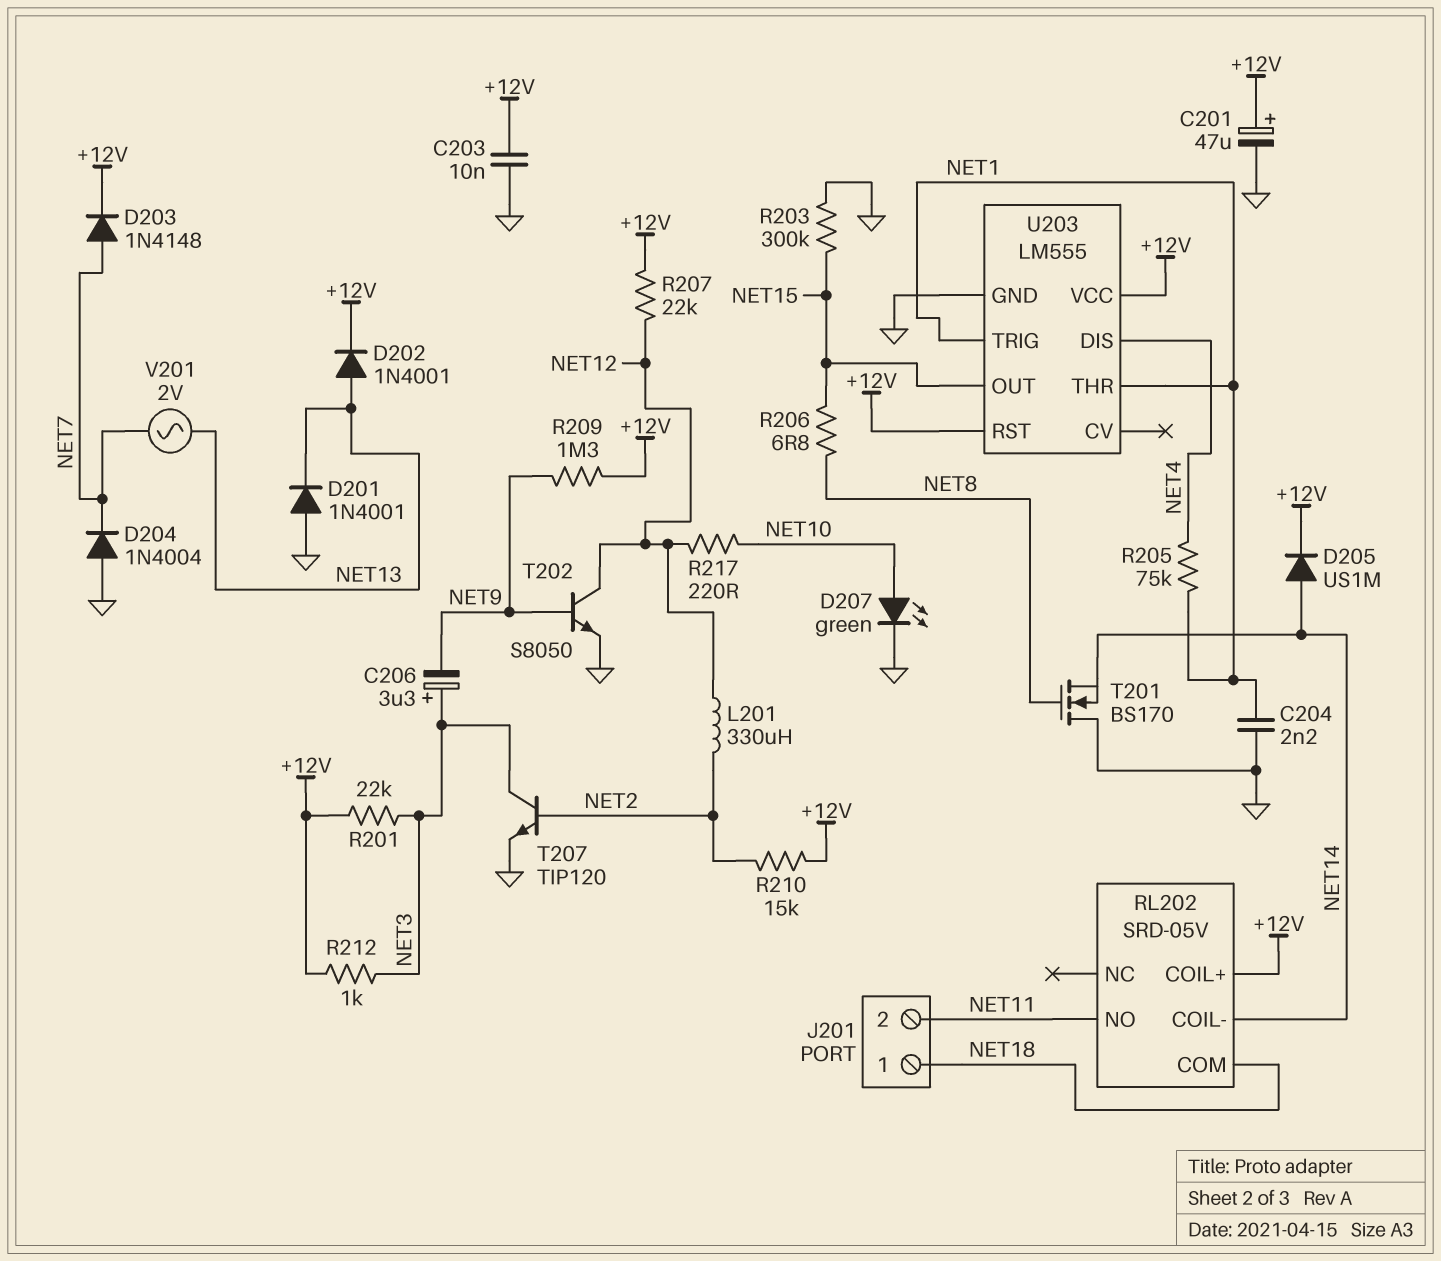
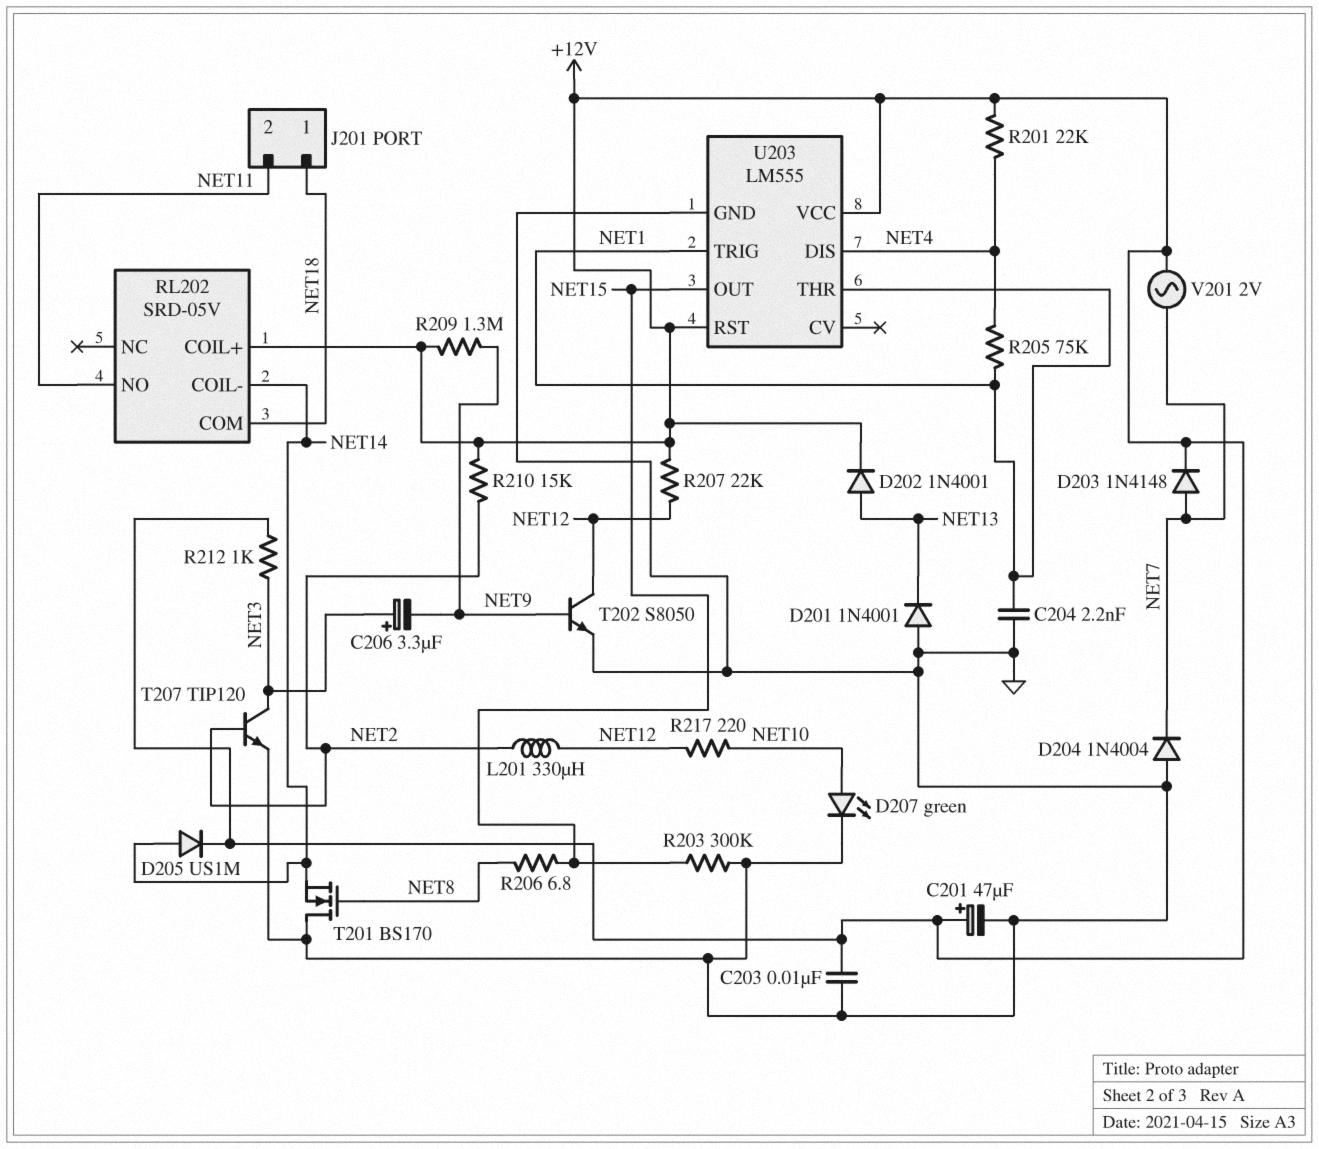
R201: 22k (+12V, NET3) -> 22k (+12V, NET4)
V201: AC 2V (NET7, NET13) -> AC 2V (+12V, NET7)

